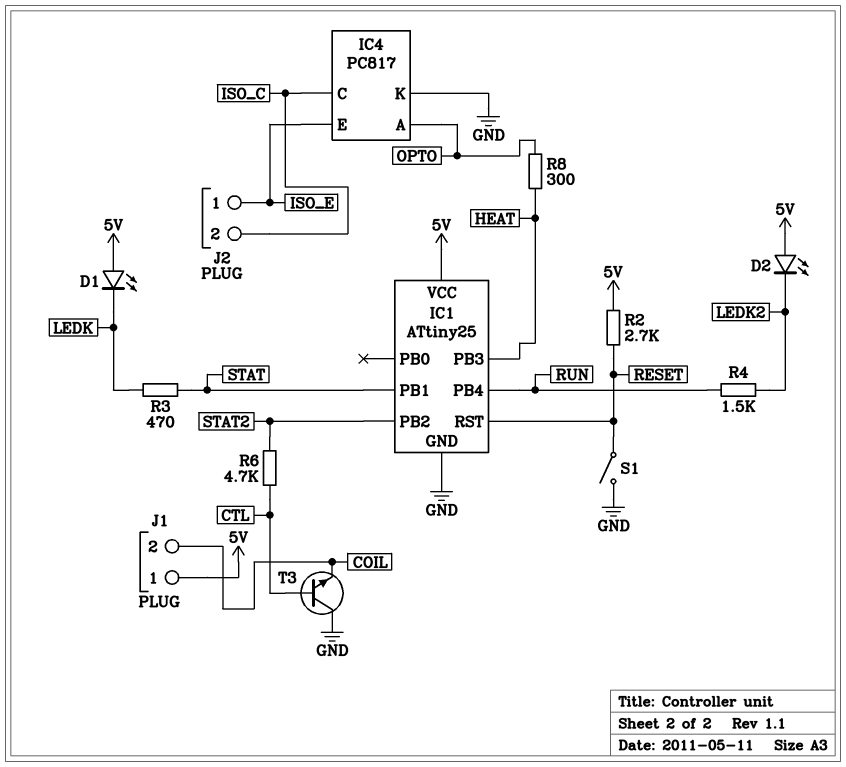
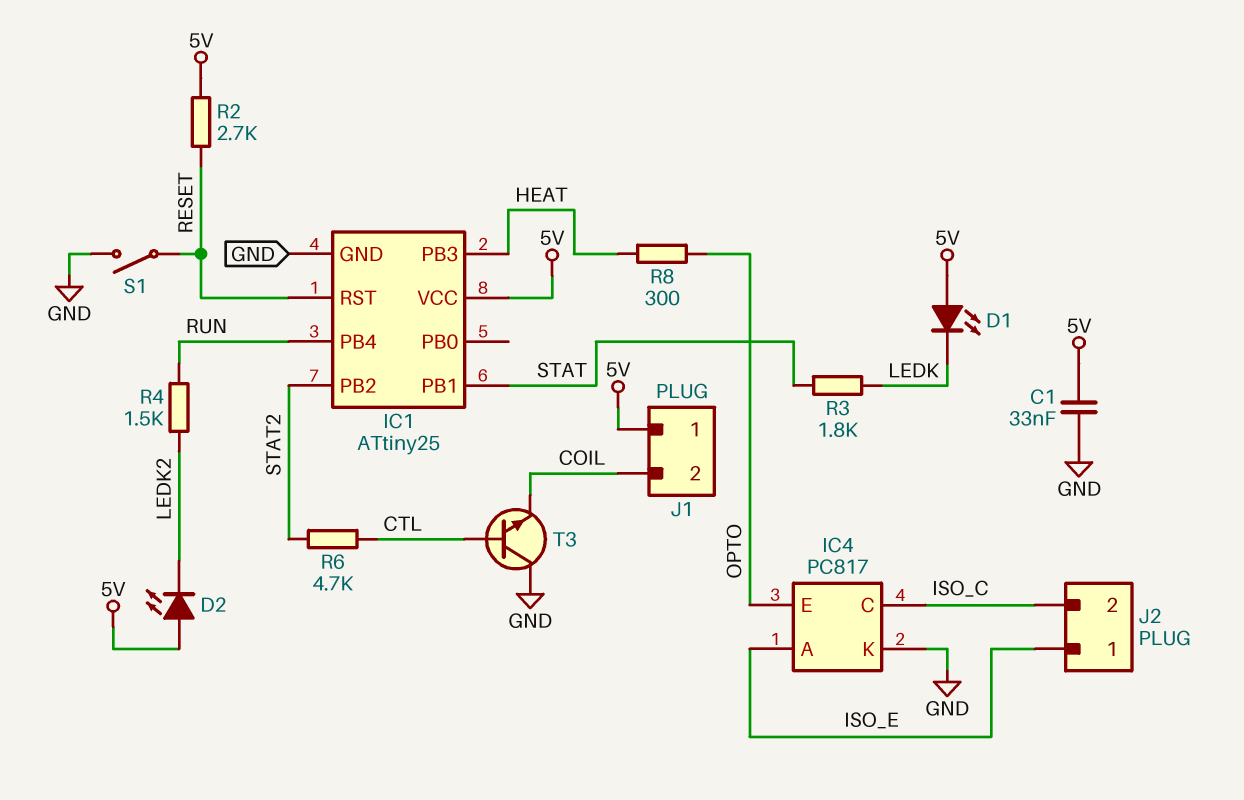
C1: none -> 33nF (5V, GND)
IC4 pin A: OPTO -> ISO_E
IC4 pin E: ISO_E -> OPTO
R3: 470 (LEDK, STAT) -> 1.8k (LEDK, STAT)

